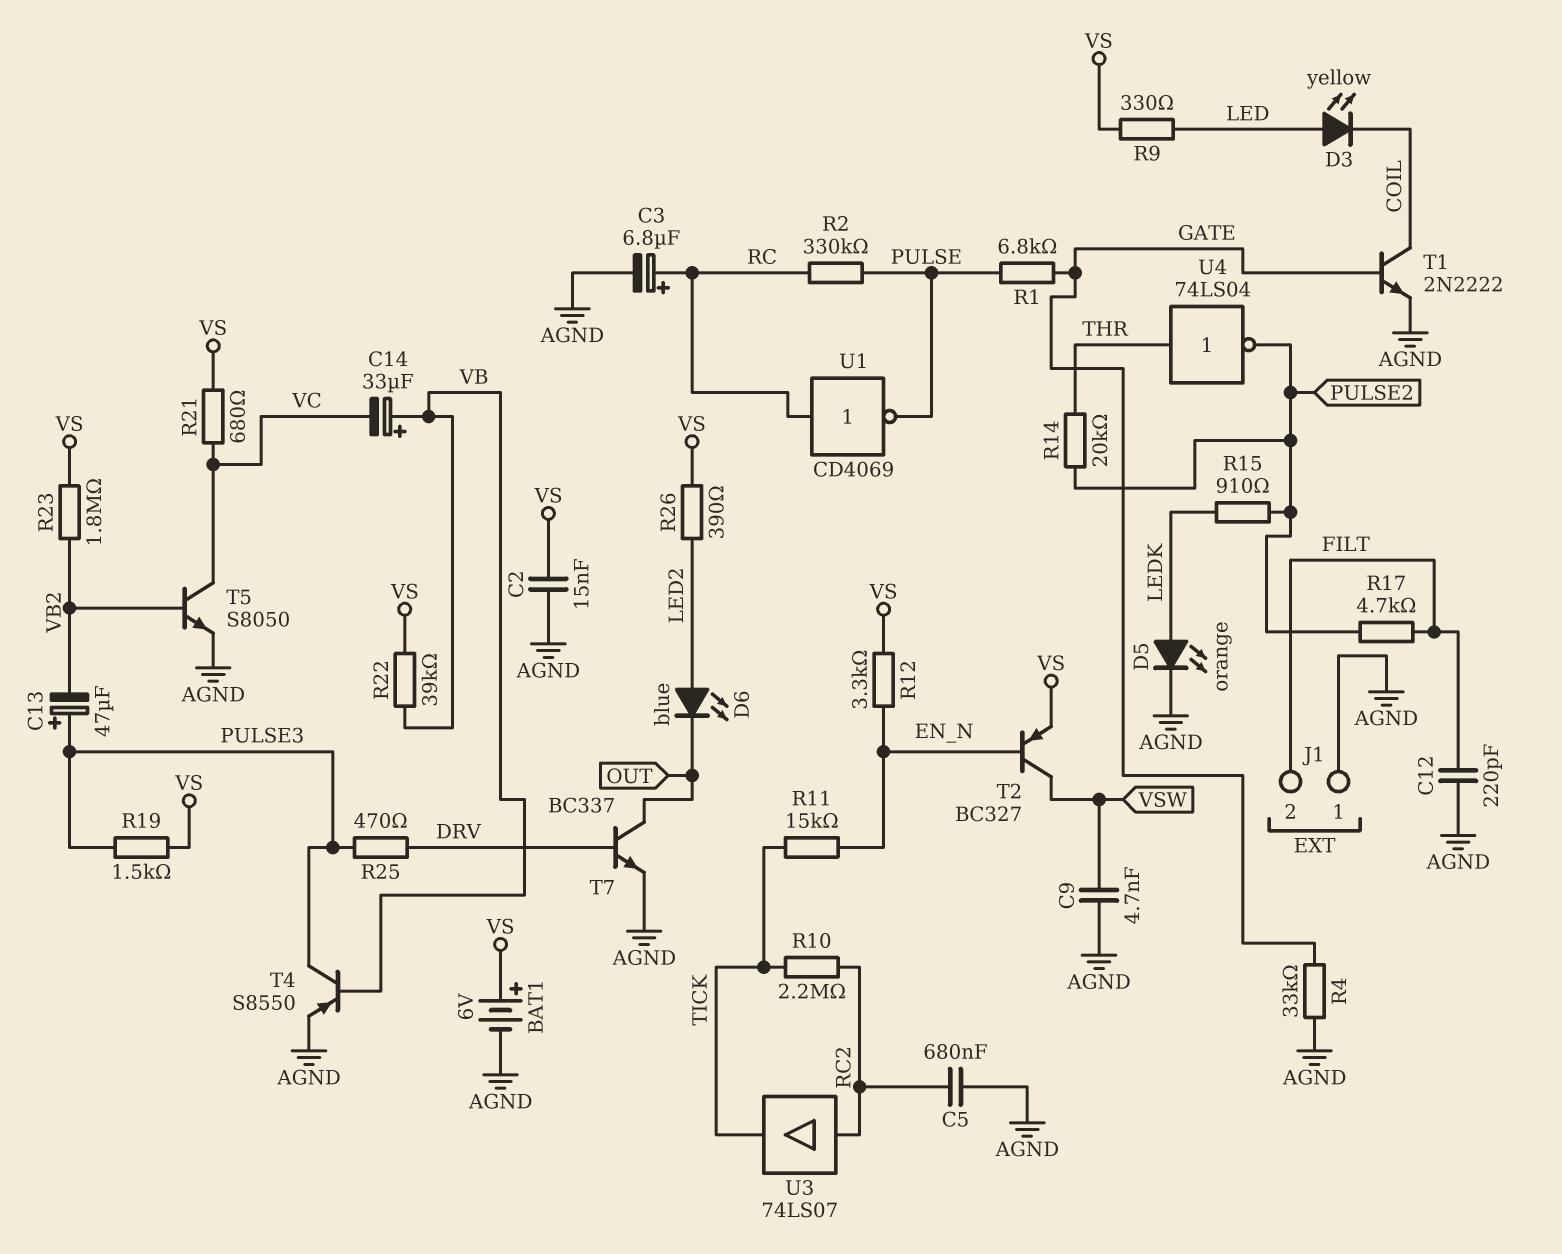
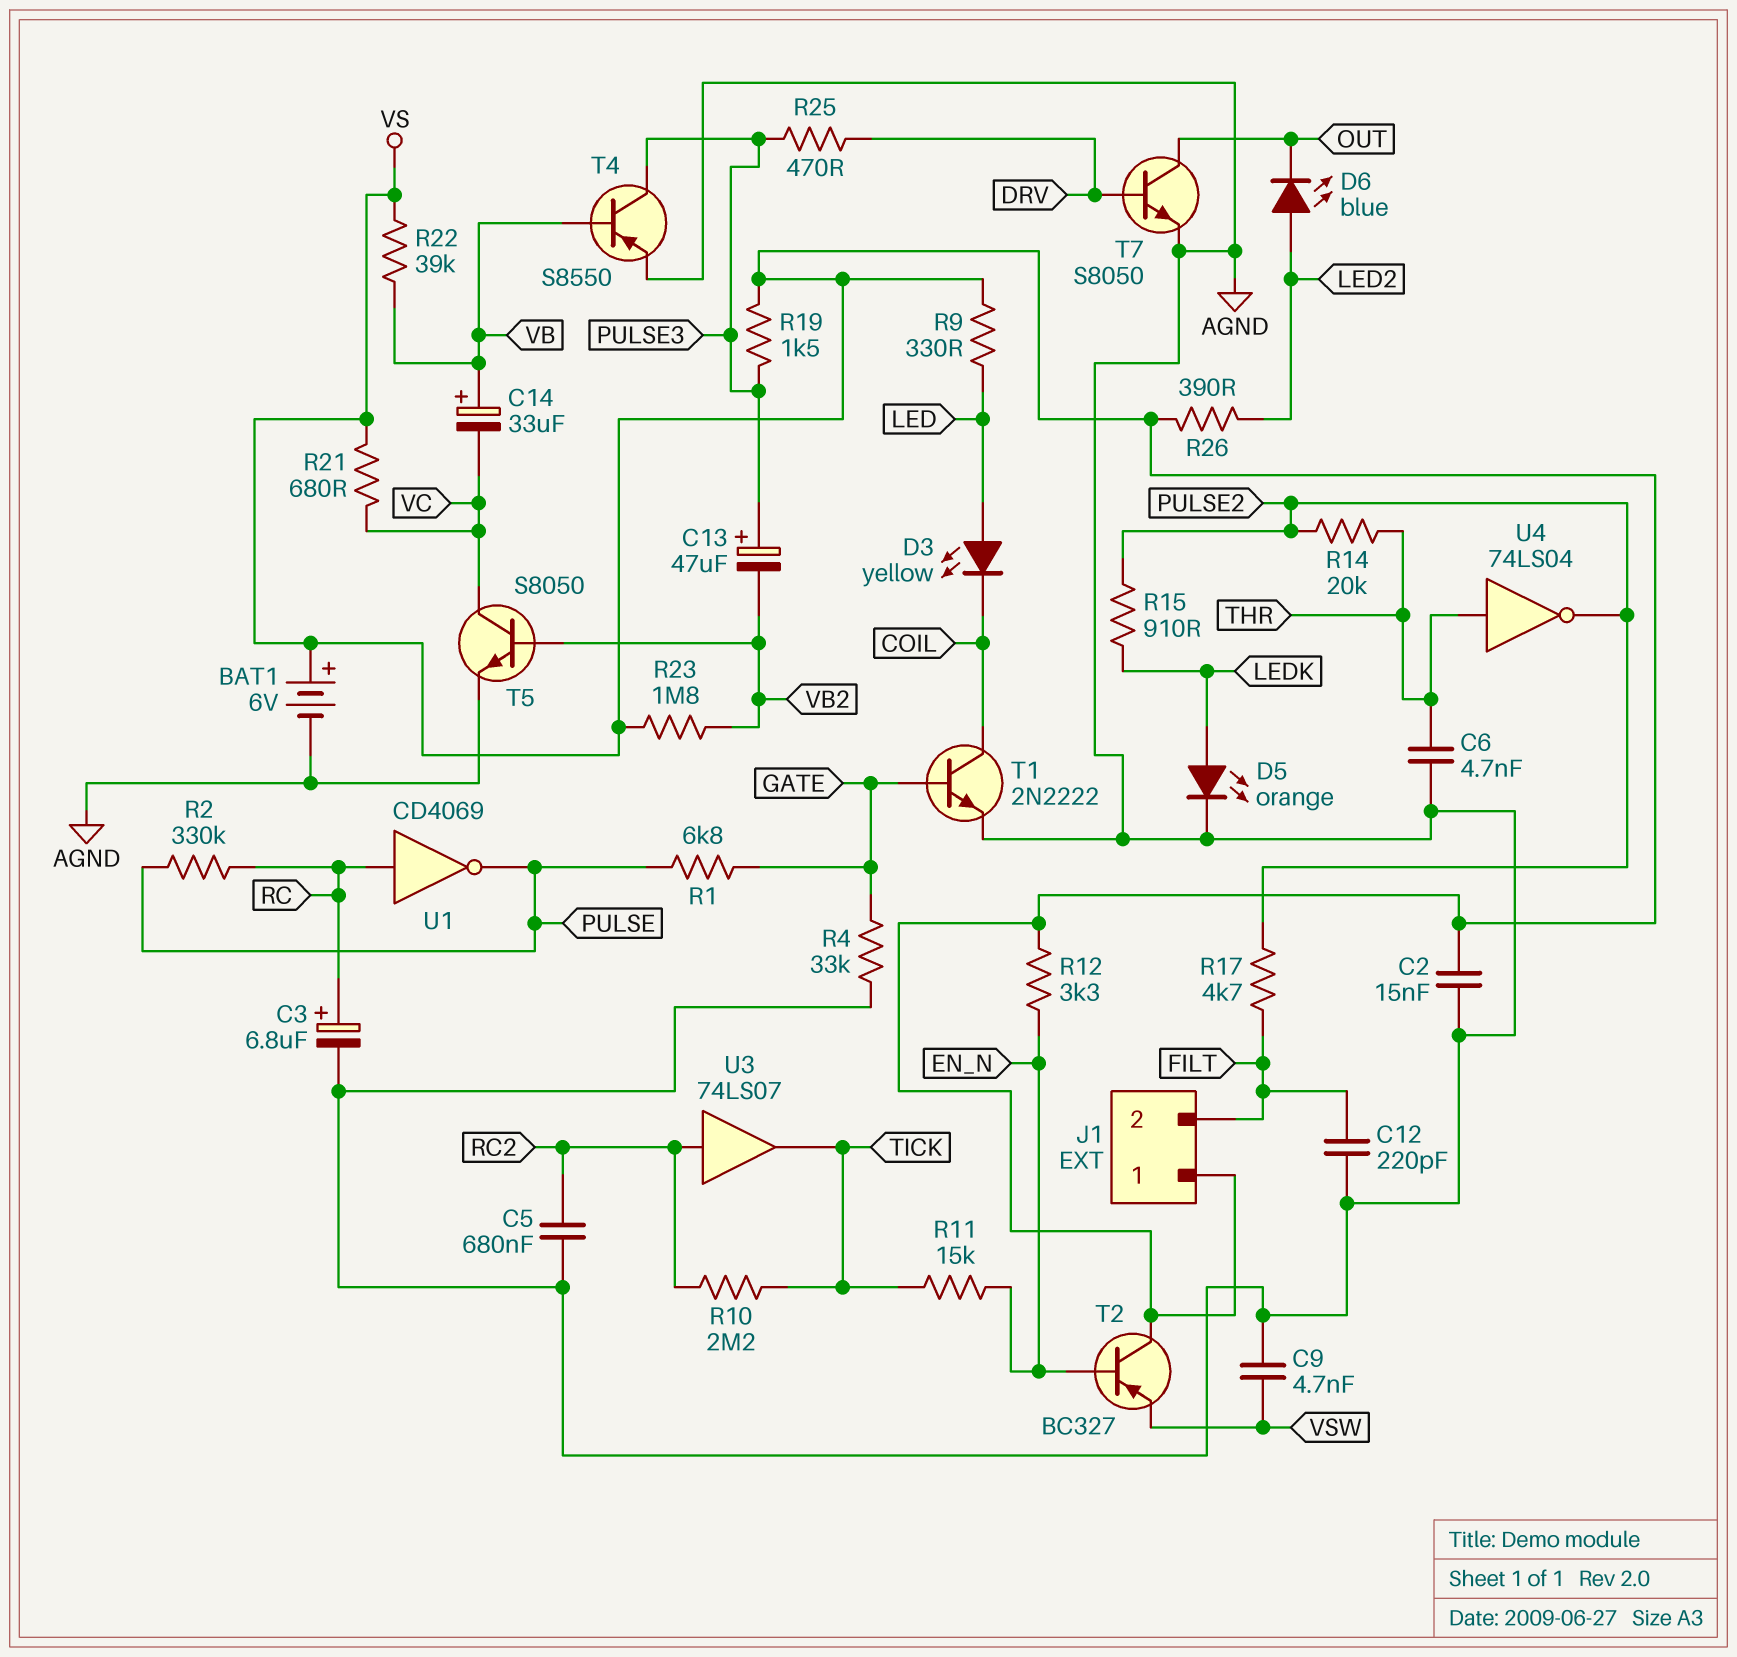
C6: none -> 4.7nF (AGND, THR)
J1 pin 1: AGND -> VS
T2: PNP BC327 (B EN_N, C VSW, E VS) -> PNP BC327 (B EN_N, C VS, E VSW)
T7: NPN BC337 (B DRV, C OUT, E AGND) -> NPN S8050 (B DRV, C OUT, E AGND)

